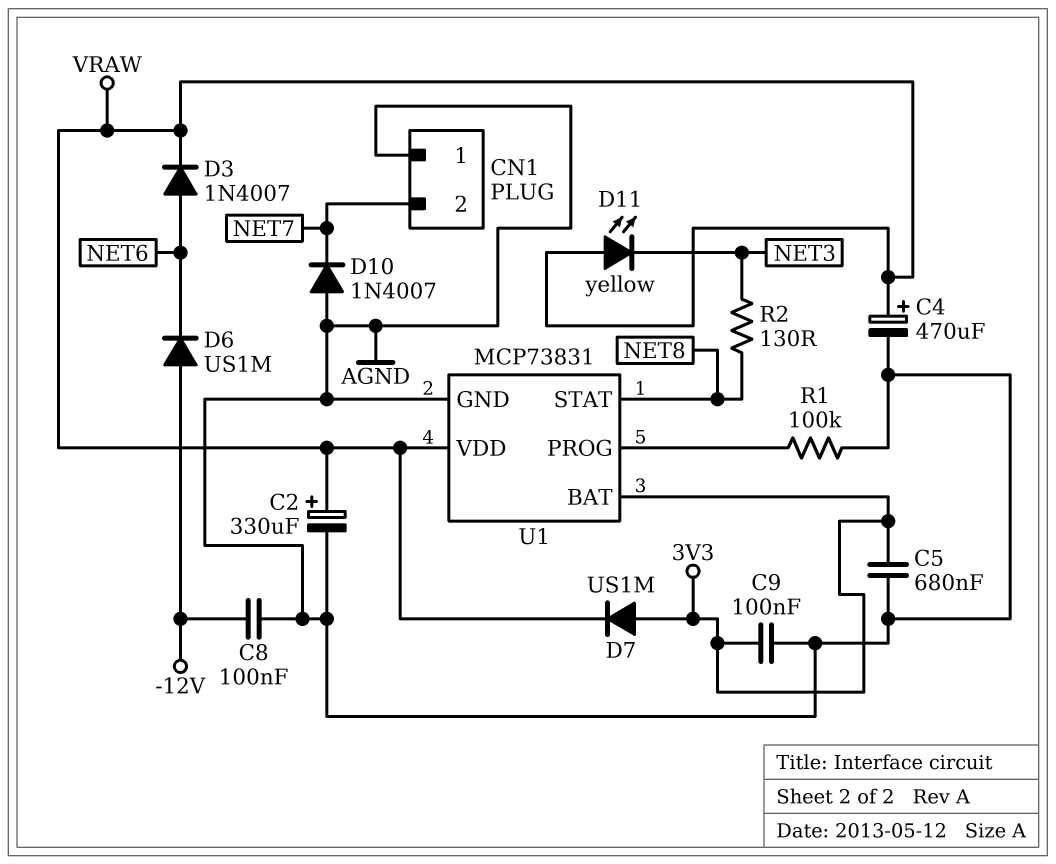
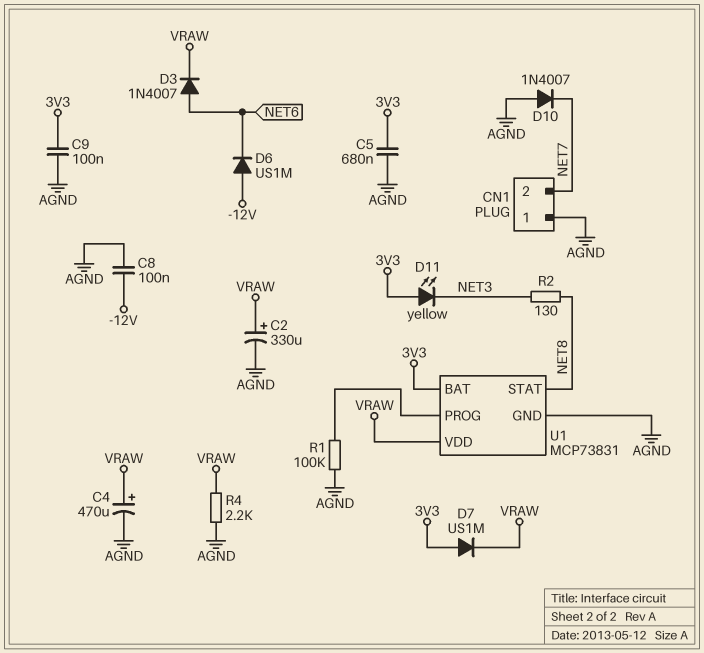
D11: LED yellow (A VRAW, K NET3) -> LED yellow (A 3V3, K NET3)
R4: none -> 2.2k (AGND, VRAW)

